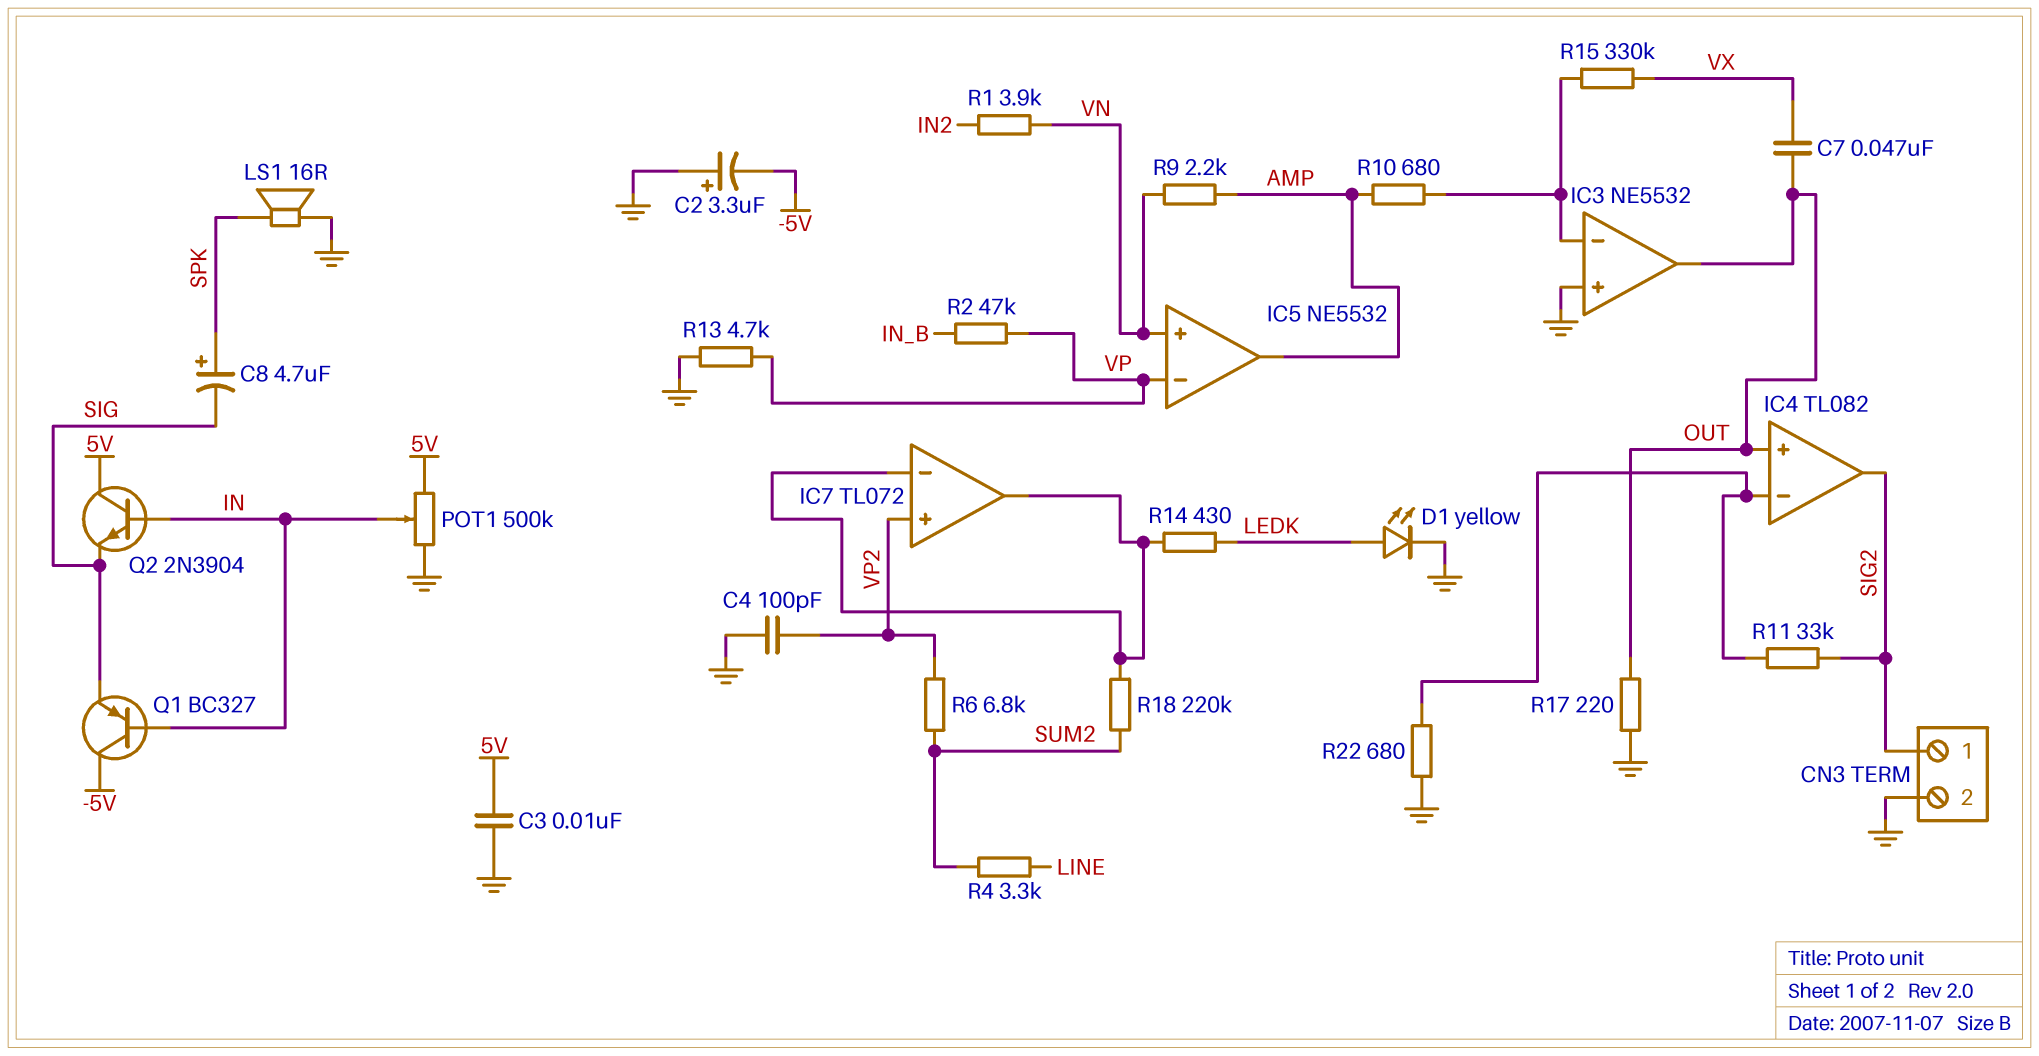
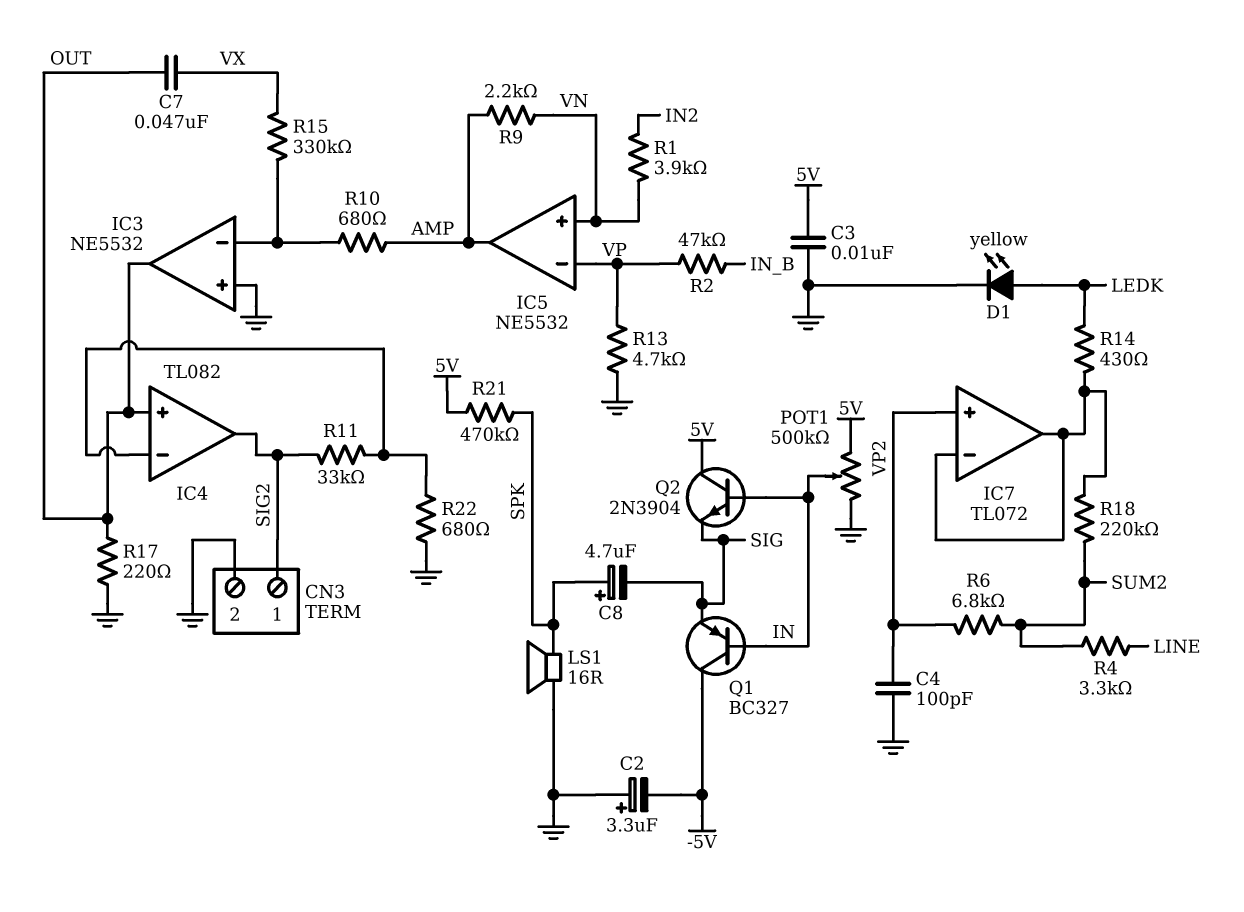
R21: none -> 470k (5V, SPK)

